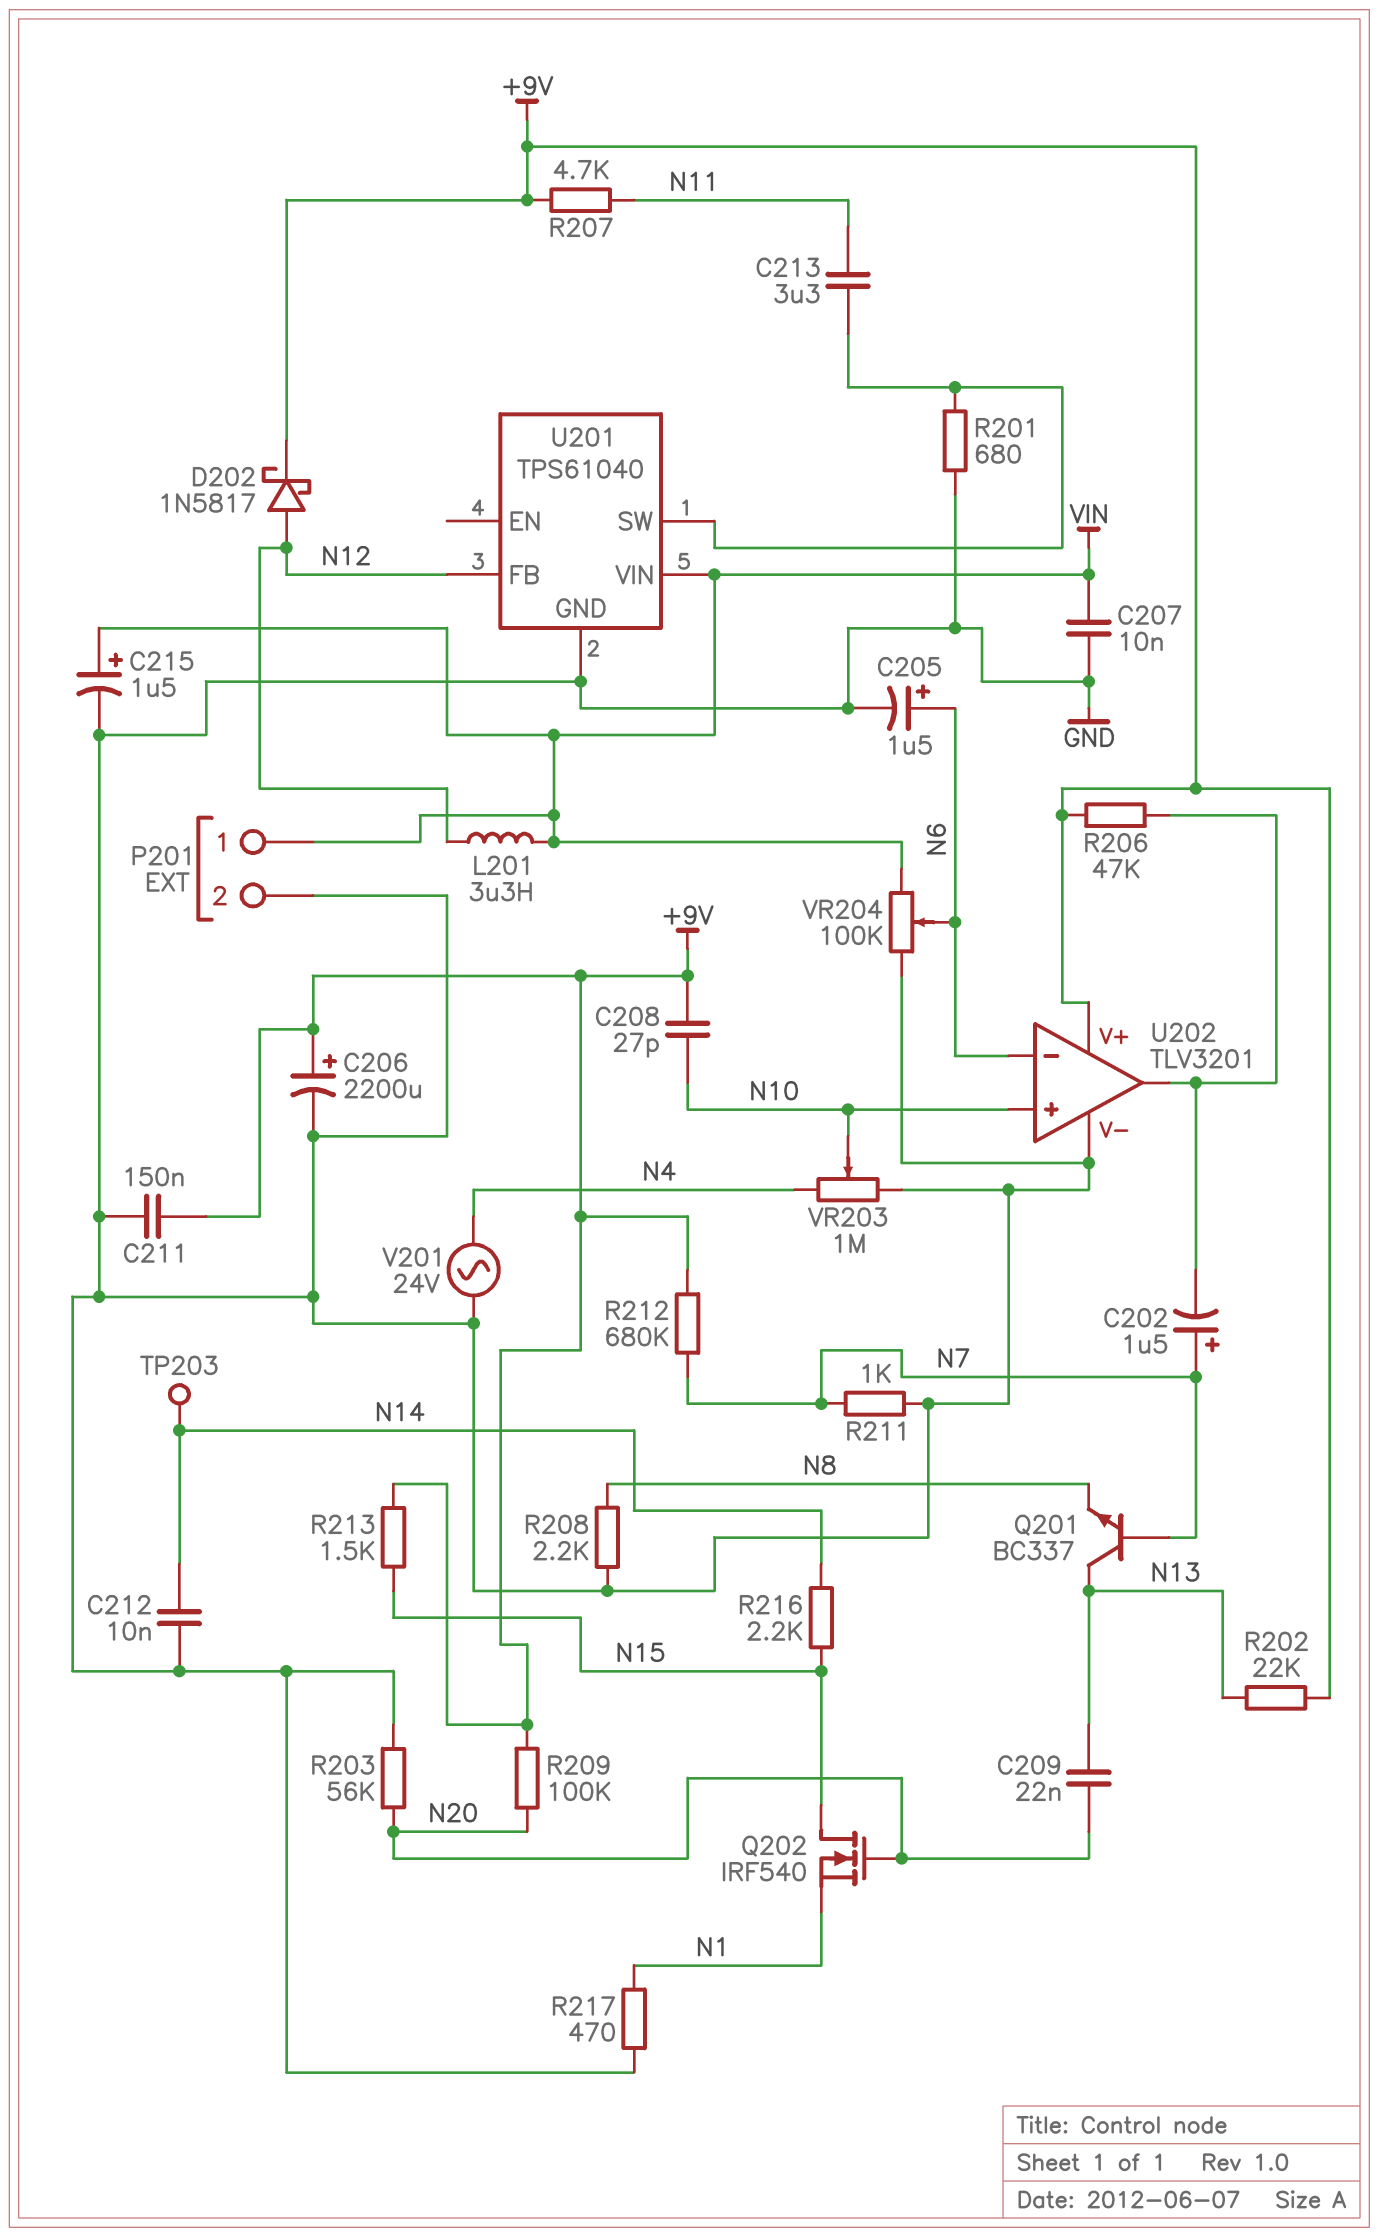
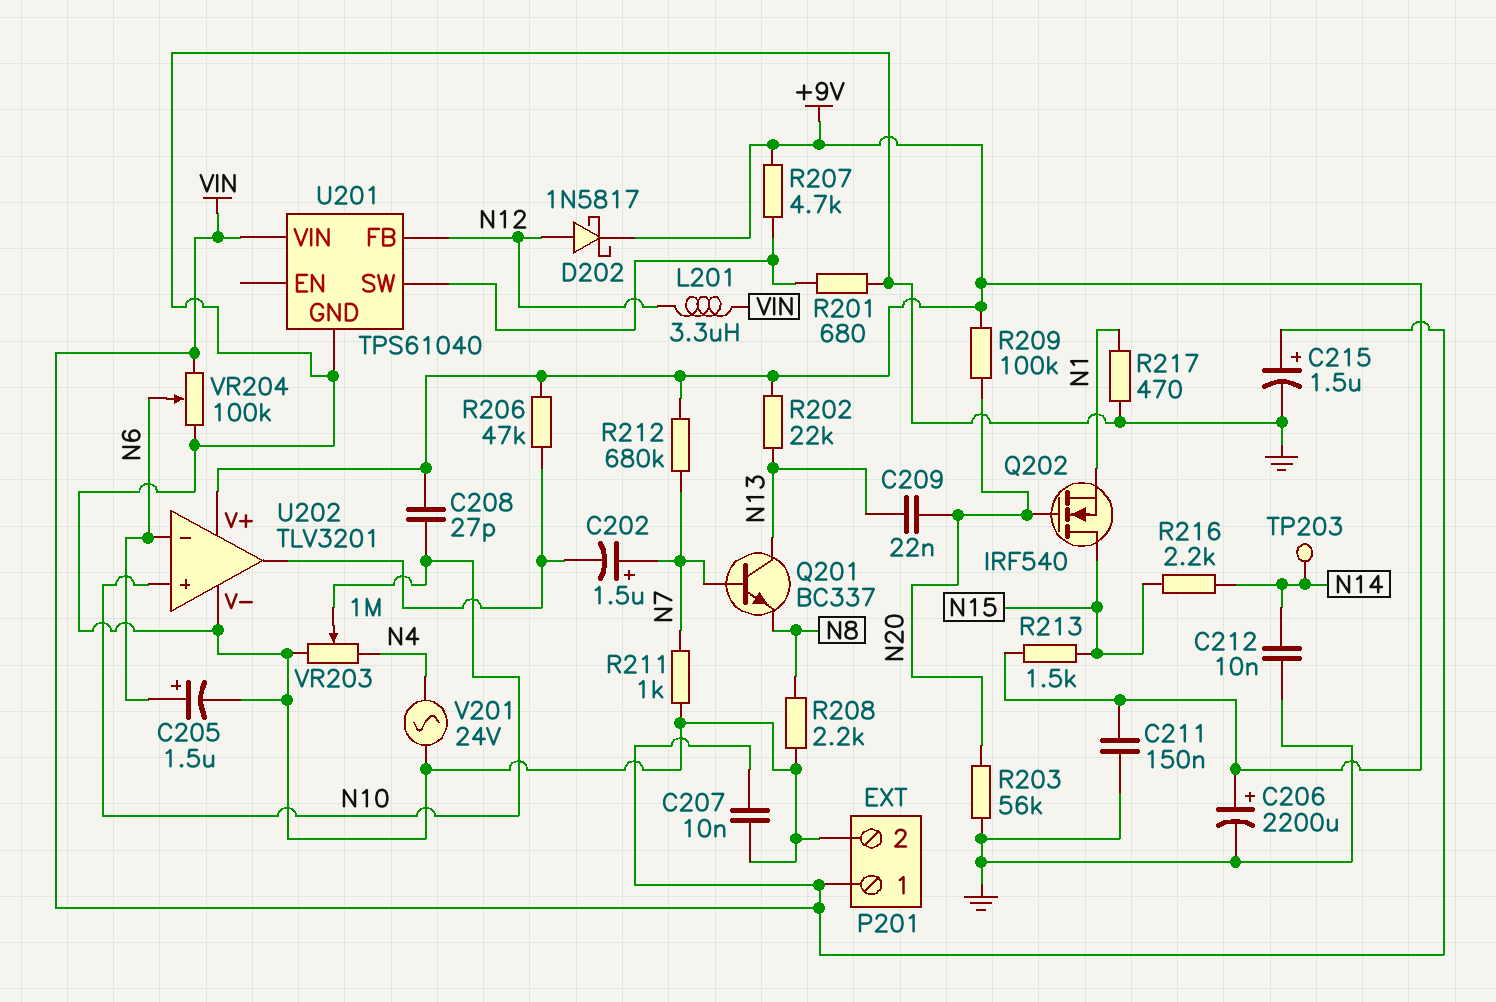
C213: 3.3uF (N11, U201/SW) -> none
R207: 4.7k (+9V, N11) -> 4.7k (+9V, U201/SW)

